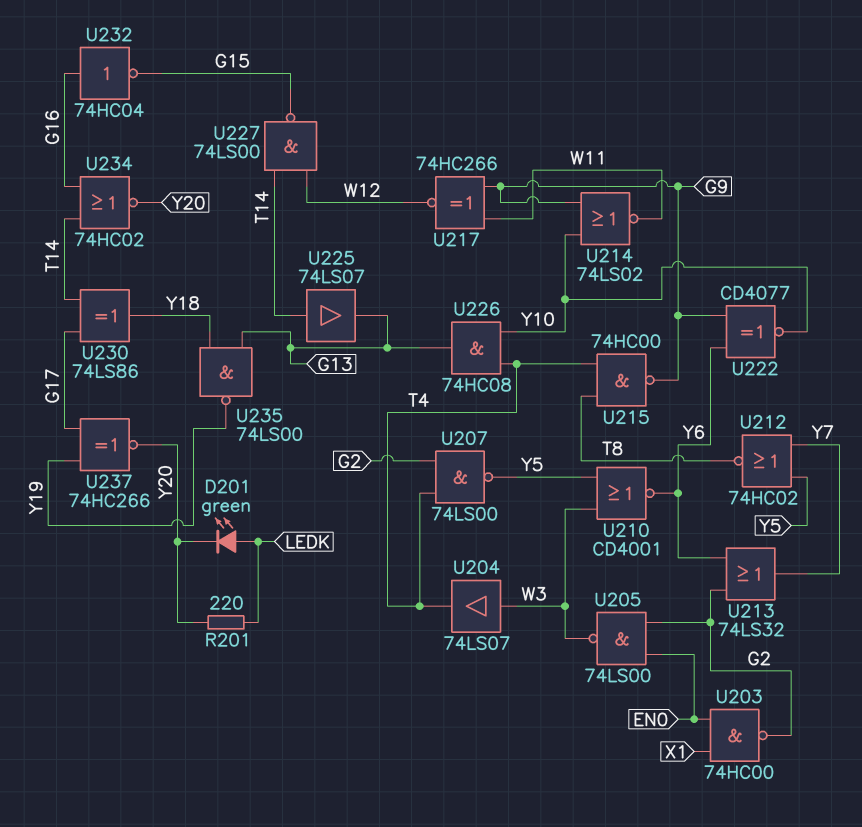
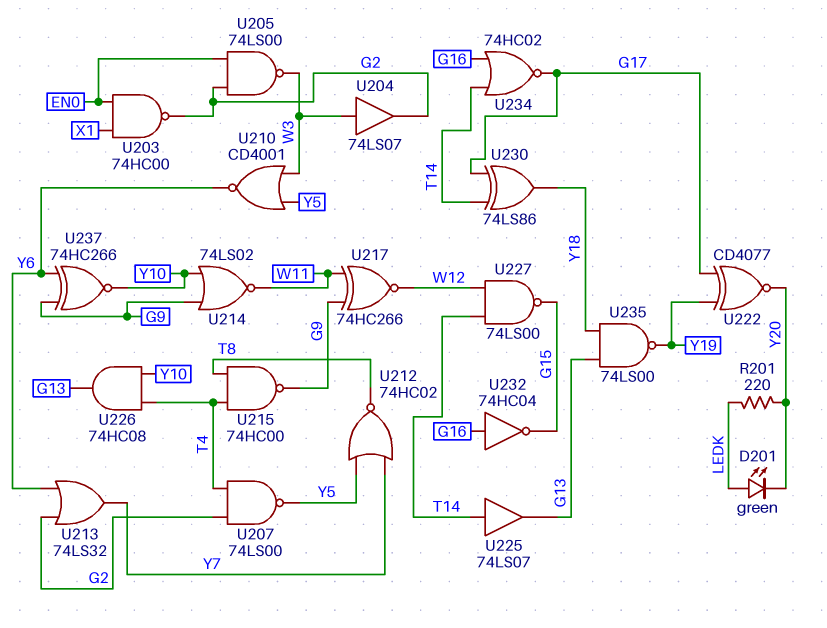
U204: buffer 74LS07 (in W3, out T4) -> buffer 74LS07 (in W3, out G2)
U222: XNOR CD4077 (in G9, in Y6, out Y10) -> XNOR CD4077 (in G17, in Y19, out Y20)
U234: NOR 74HC02 (in G16, in T14, out Y20) -> NOR 74HC02 (in G16, in T14, out G17)
U237: XNOR 74HC266 (in G17, in Y19, out Y20) -> XNOR 74HC266 (in G9, in Y6, out Y10)

